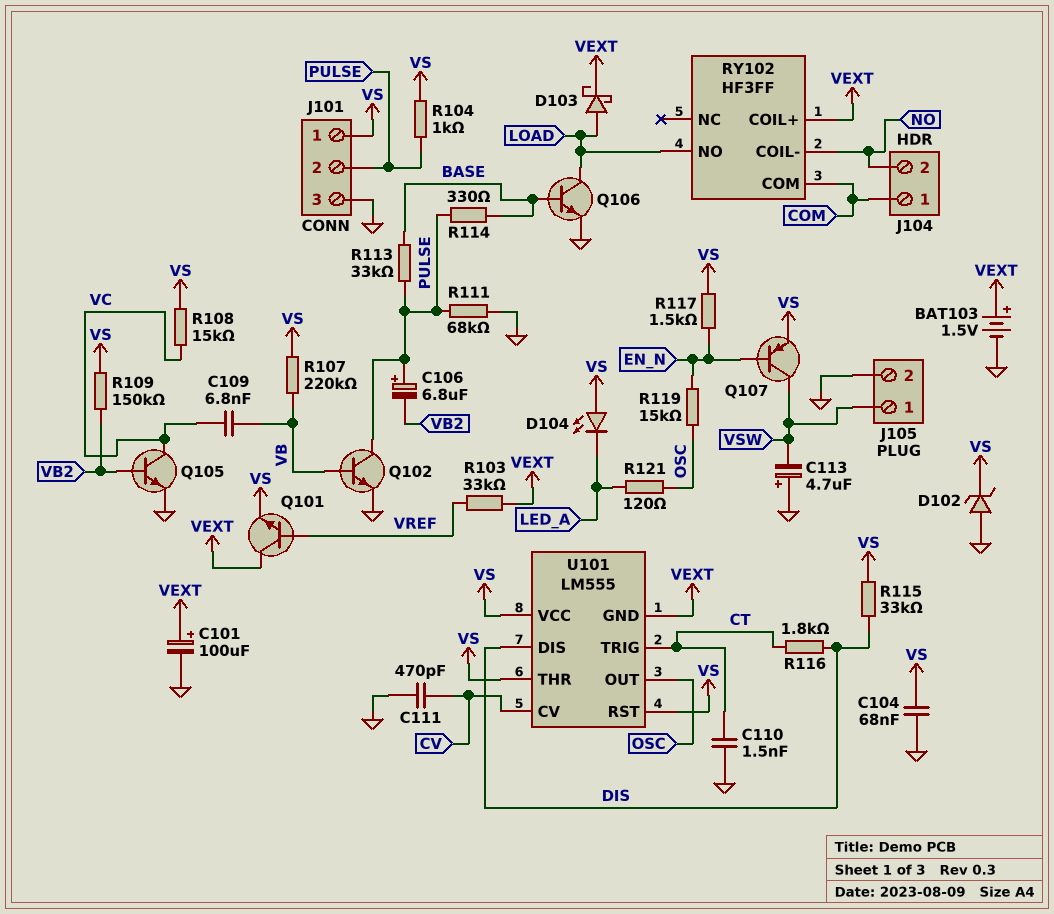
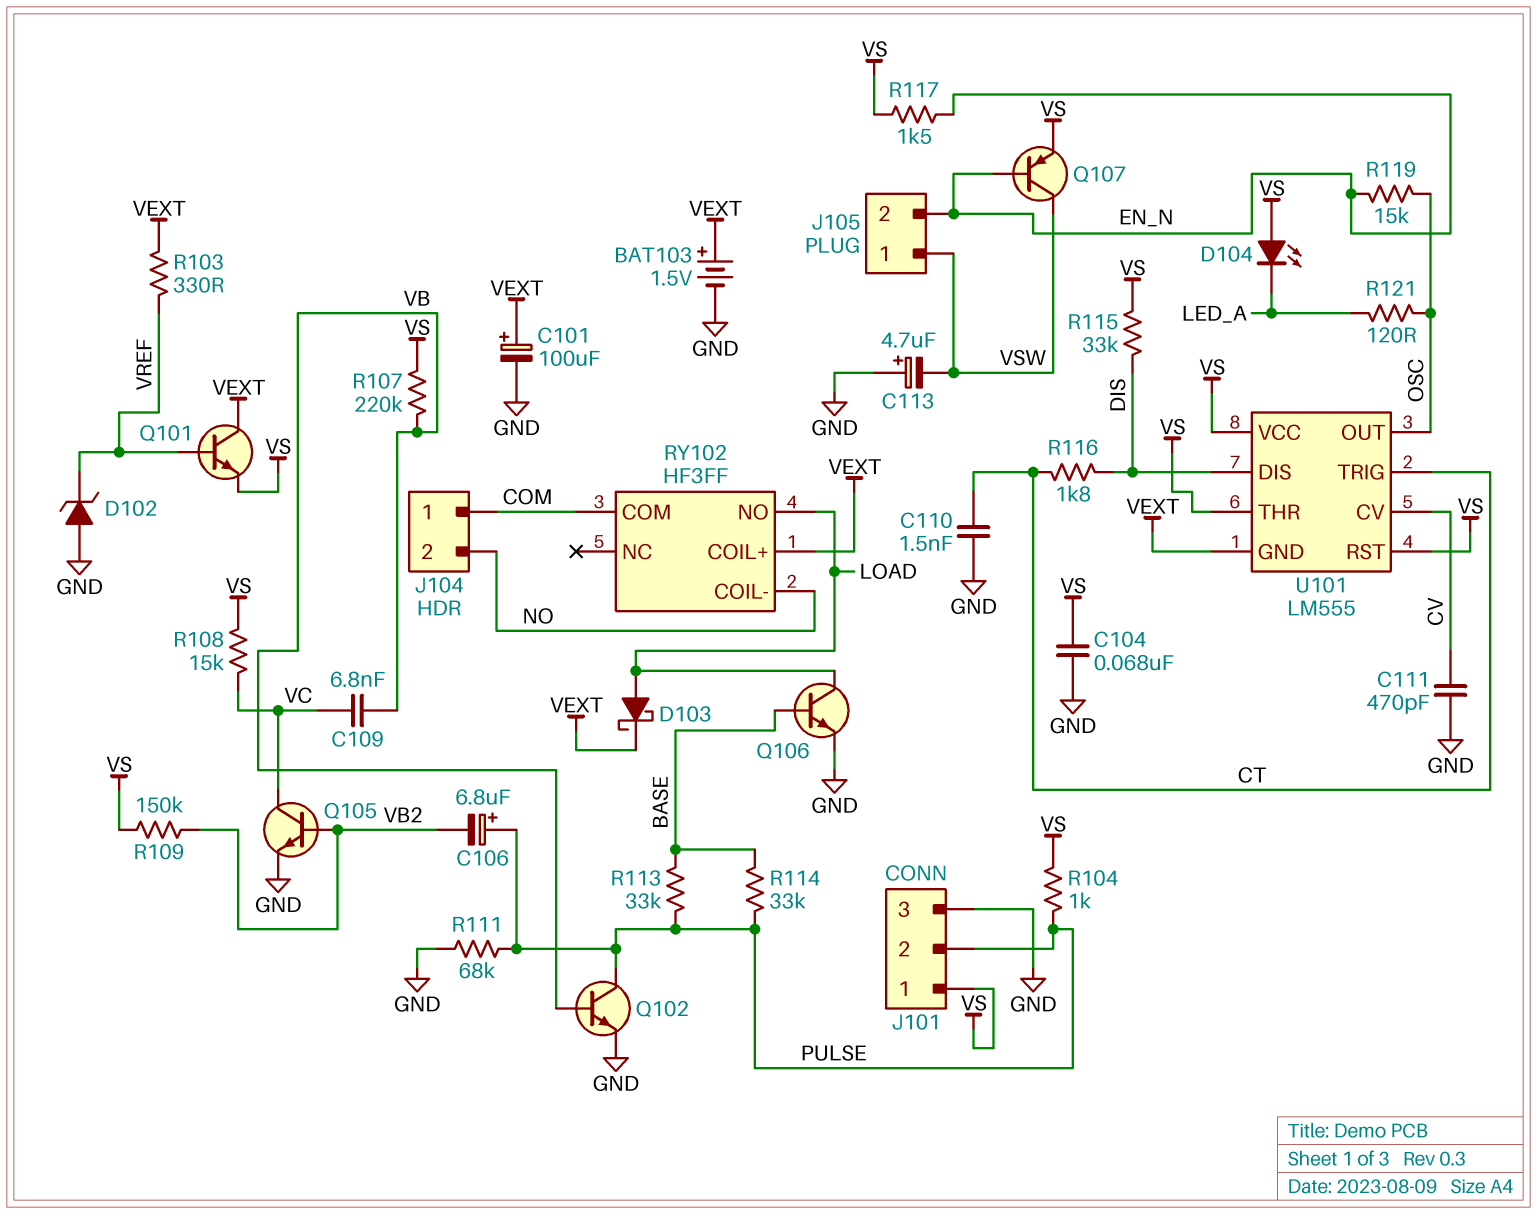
D102: zener (A GND, K VS) -> zener (A GND, K VREF)
J105 pin 2: GND -> EN_N
R103: 33k (VEXT, VREF) -> 330 (VEXT, VREF)
R114: 330 (BASE, PULSE) -> 33k (BASE, PULSE)

